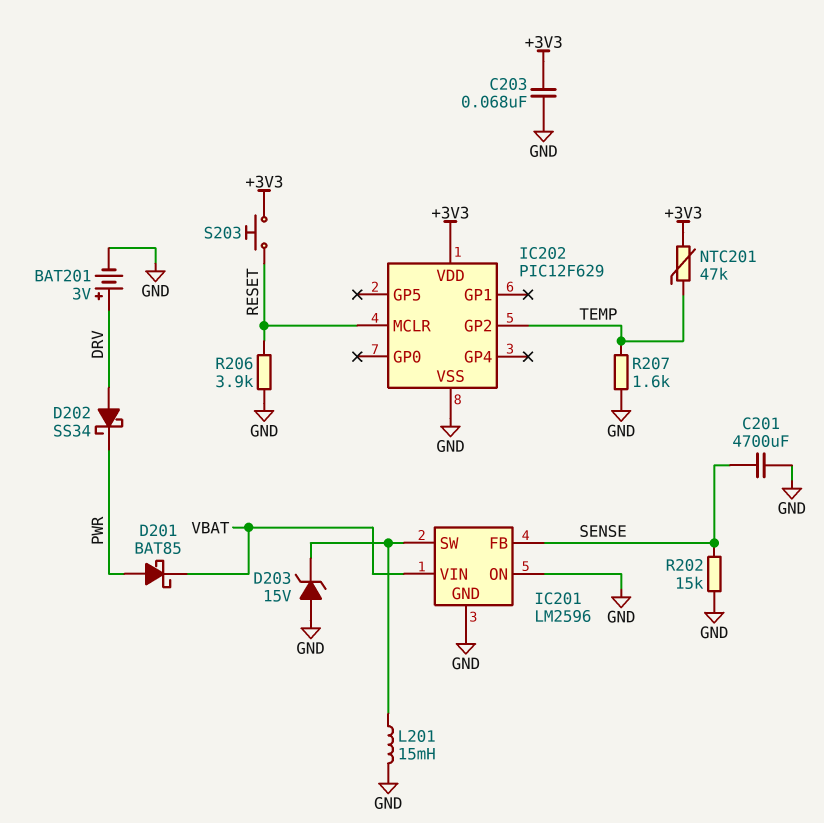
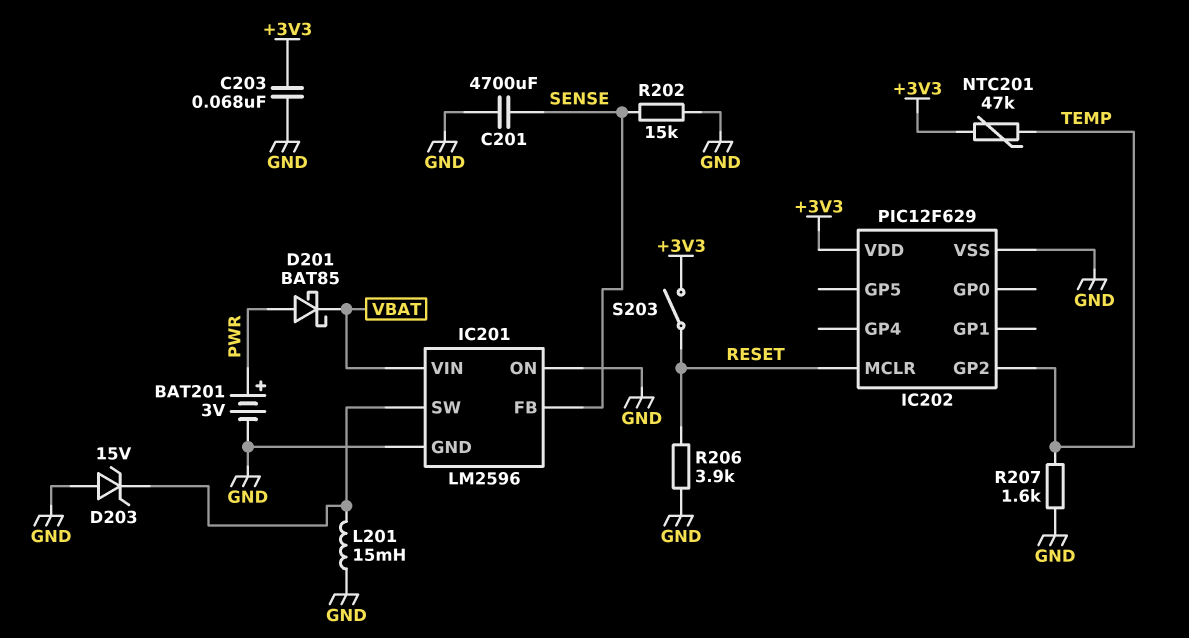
BAT201: 3V (plus DRV, minus GND) -> 3V (plus PWR, minus GND)
D202: schottky SS34 (A DRV, K PWR) -> none
S203: button (+3V3, RESET) -> switch (+3V3, RESET)

